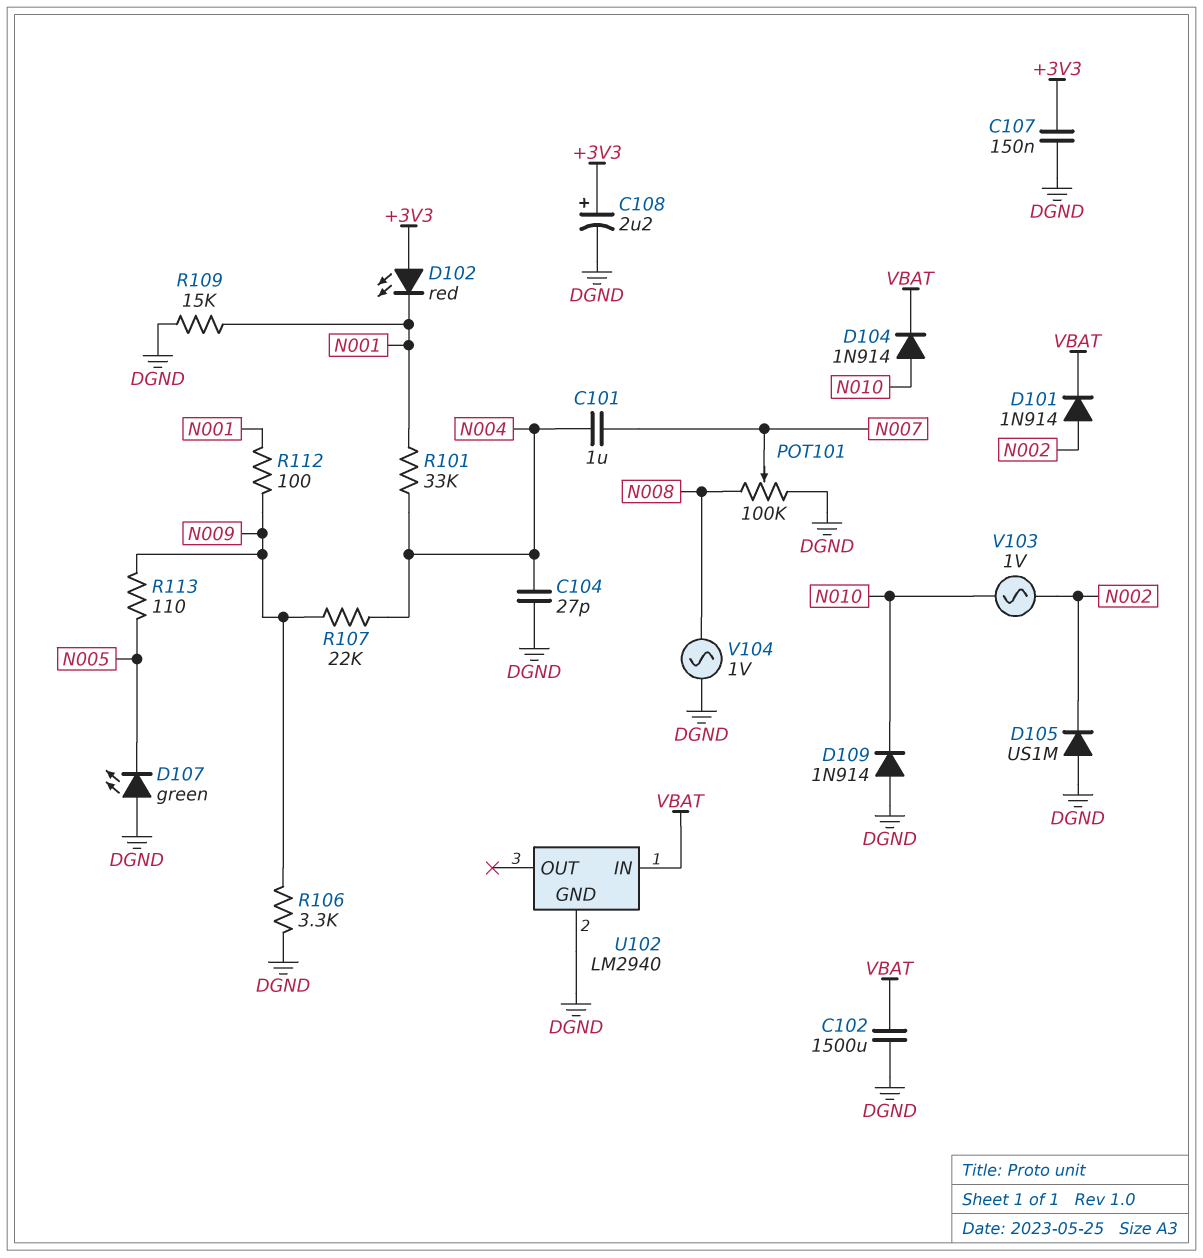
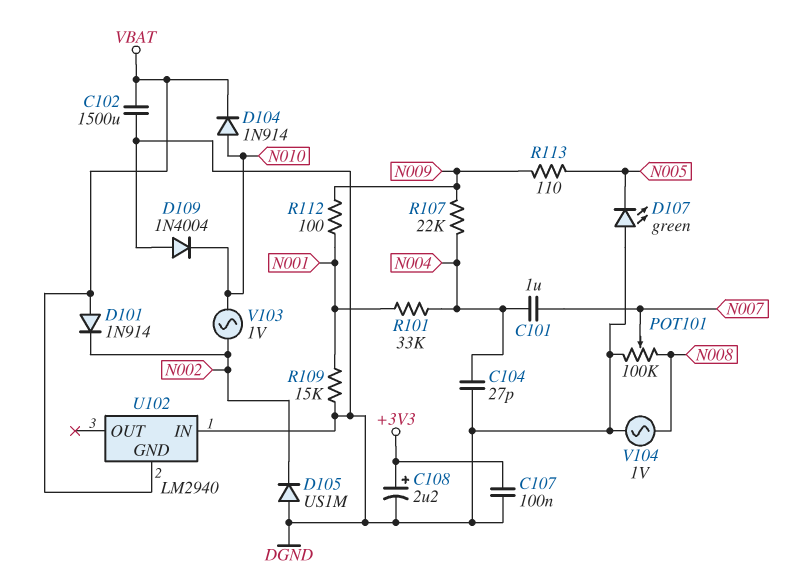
C107: 150nF (+3V3, DGND) -> 100nF (+3V3, DGND)
D101: diode 1N914 (A N002, K VBAT) -> diode 1N914 (A VBAT, K N002)
D102: LED red (A +3V3, K N001) -> none
D109: diode 1N914 (A DGND, K N010) -> diode 1N4004 (A DGND, K N010)
R106: 3.3k (DGND, N009) -> none
U102 pin GND: DGND -> VBAT
U102 pin IN: VBAT -> DGND

